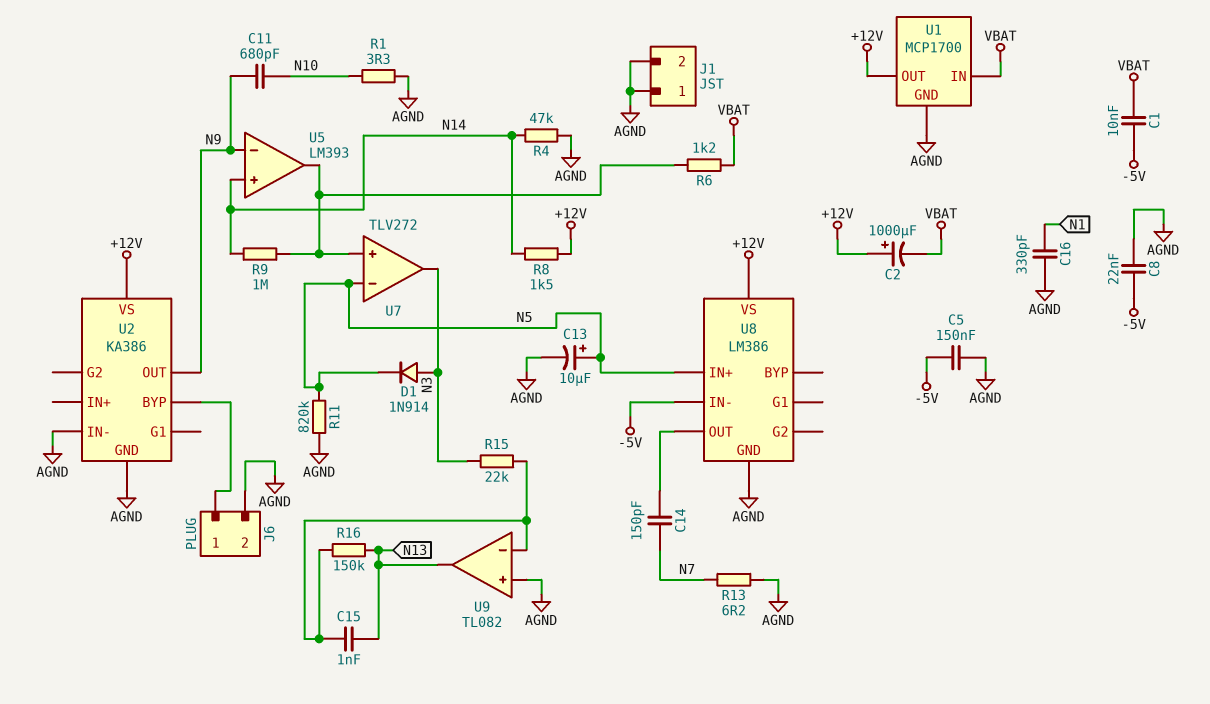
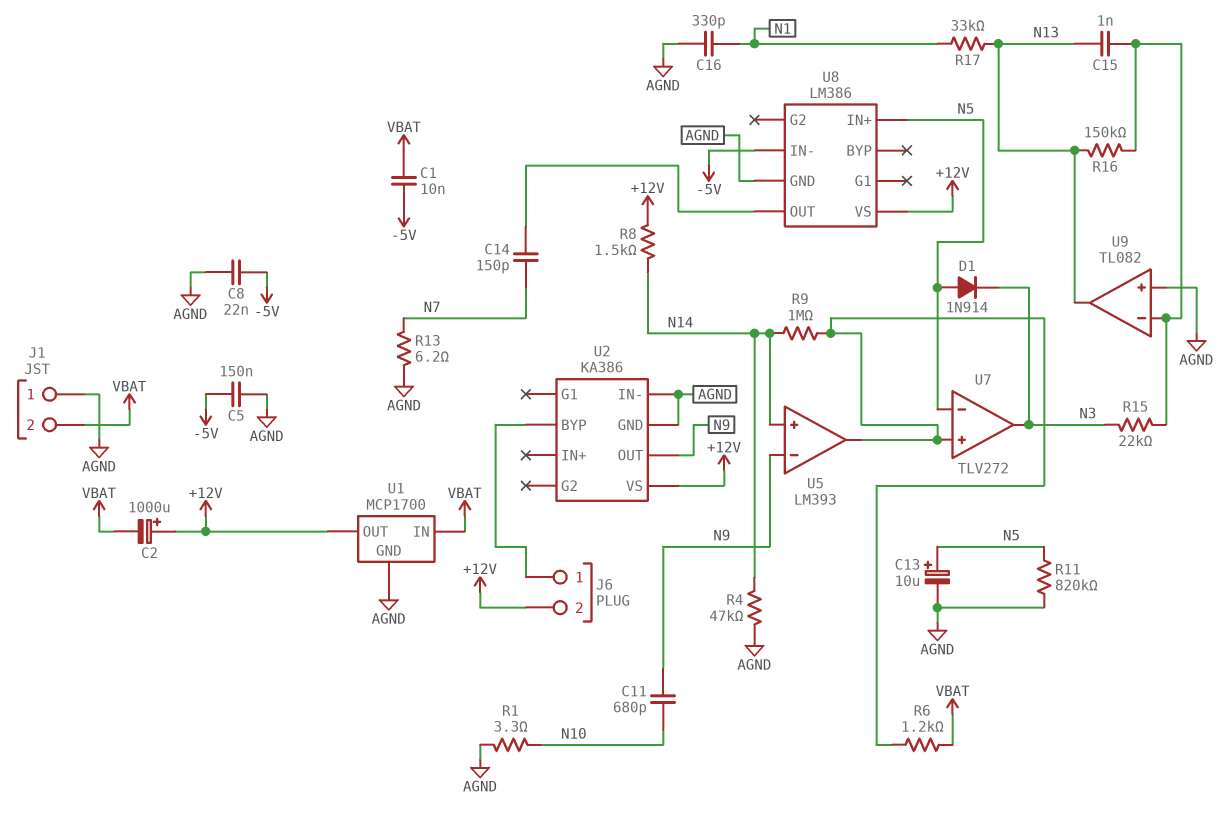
D1: diode 1N914 (A N3, K N5) -> diode 1N914 (A N5, K N3)
J1 pin 2: AGND -> VBAT
J6 pin 2: AGND -> +12V
R17: none -> 33k (N1, N13)

